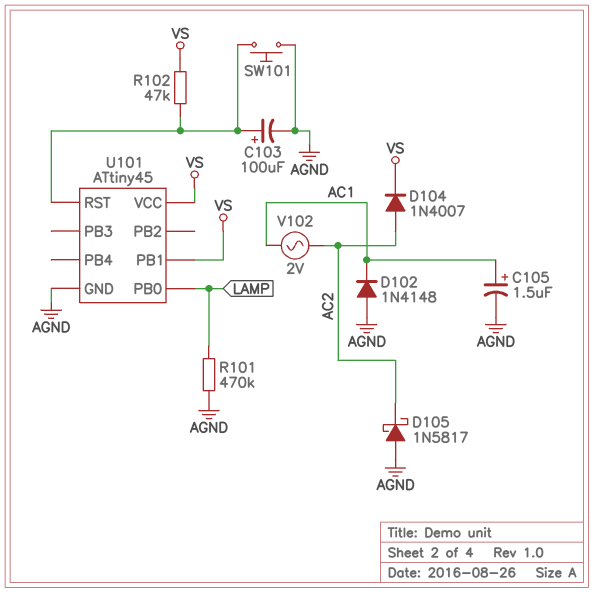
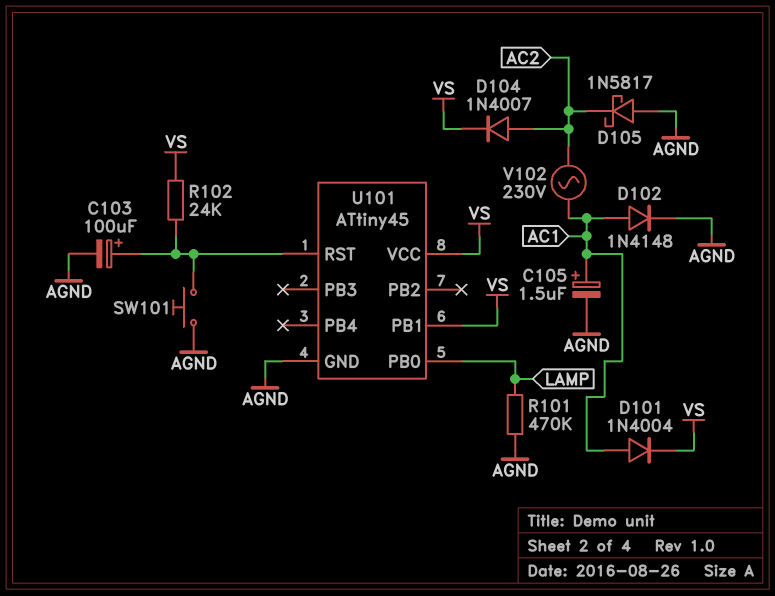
D101: none -> diode 1N4004 (A AC1, K VS)
D102: diode 1N4148 (A AGND, K AC1) -> diode 1N4148 (A AC1, K AGND)
R102: 47k (U101/RST, VS) -> 24k (U101/RST, VS)
V102: AC 2V (AC1, AC2) -> AC 230V (AC1, AC2)

